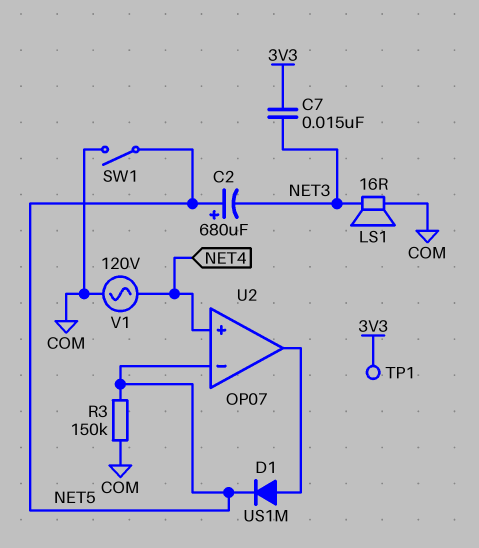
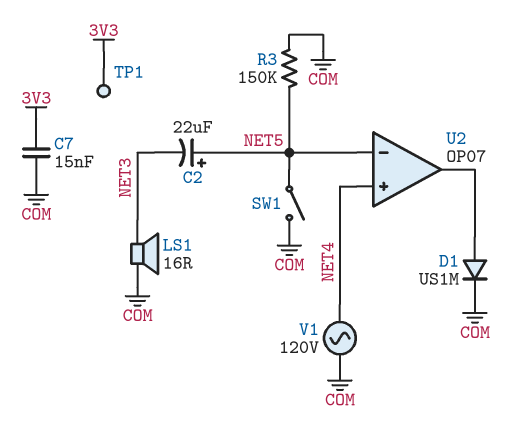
C2: 680uF (plus NET5, minus NET3) -> 22uF (plus NET5, minus NET3)
C7: 15nF (3V3, NET3) -> 15nF (3V3, COM)
D1: diode US1M (A U2/out, K NET5) -> diode US1M (A U2/out, K COM)

